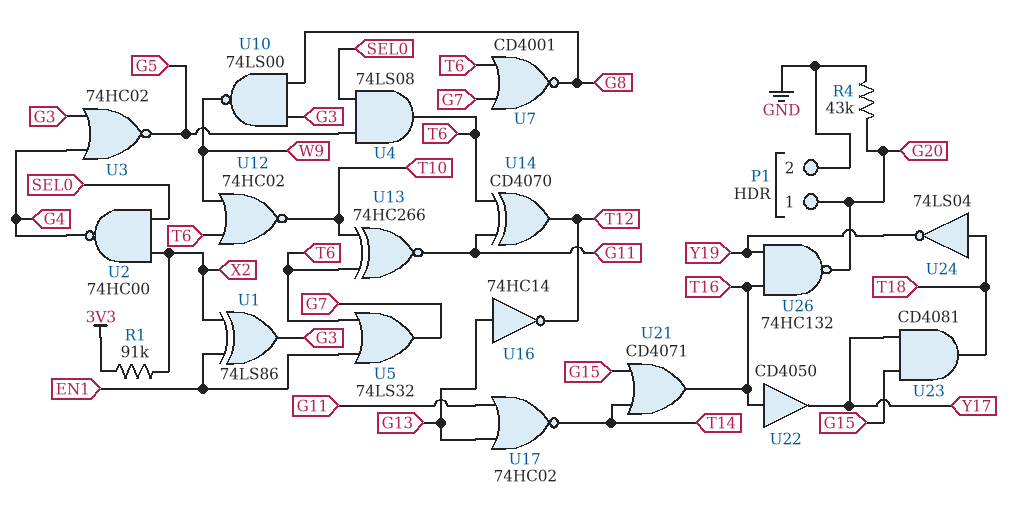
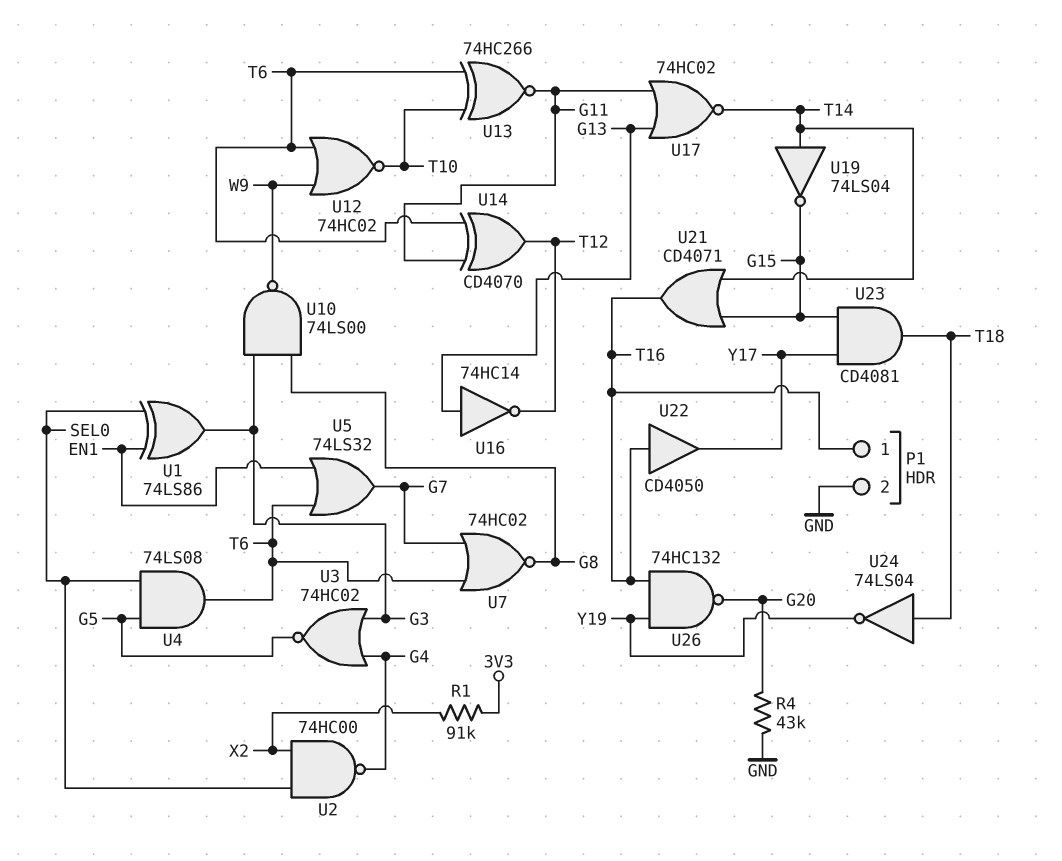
P1 pin 1: G20 -> T16
U1: XOR 74LS86 (in EN1, in X2, out G3) -> XOR 74LS86 (in EN1, in SEL0, out G3)
U7: NOR CD4001 (in G7, in T6, out G8) -> NOR 74HC02 (in G7, in T6, out G8)
U19: none -> NOT 74LS04 (in T14, out G15)

